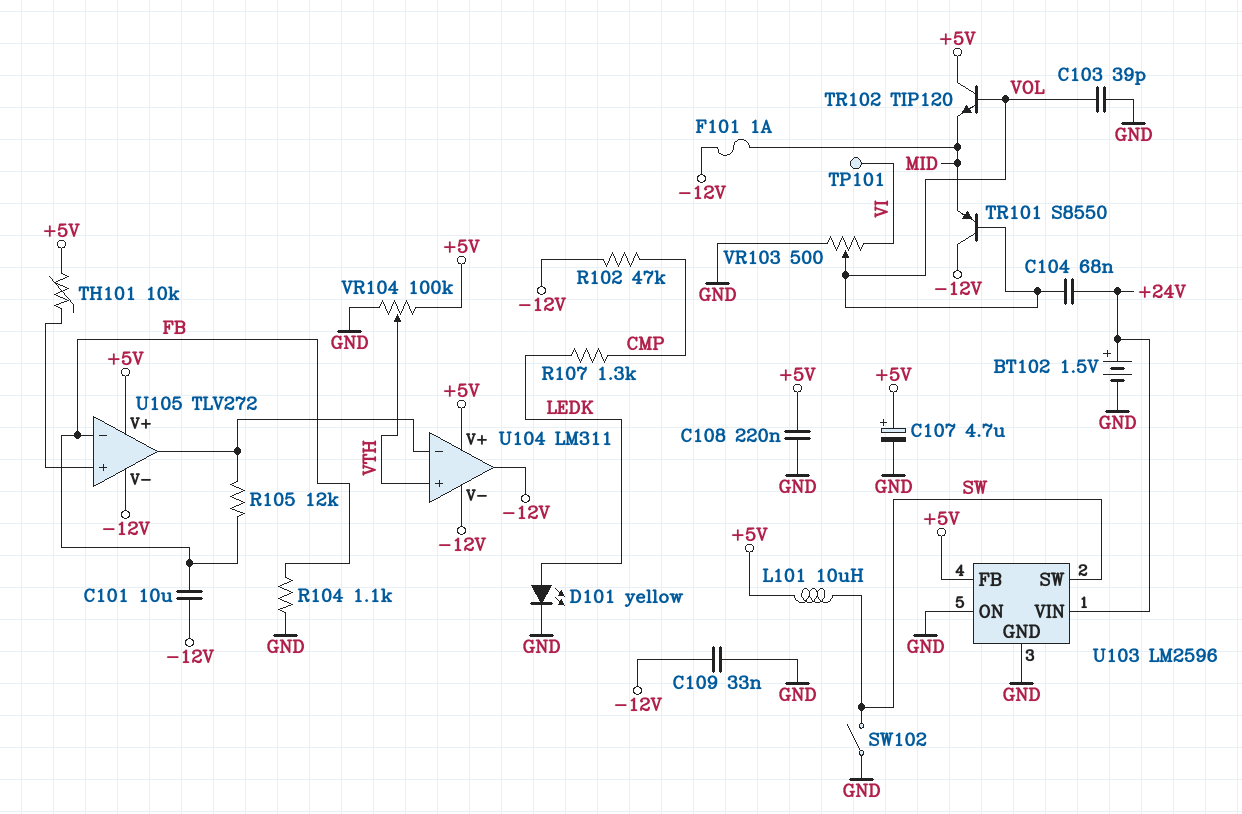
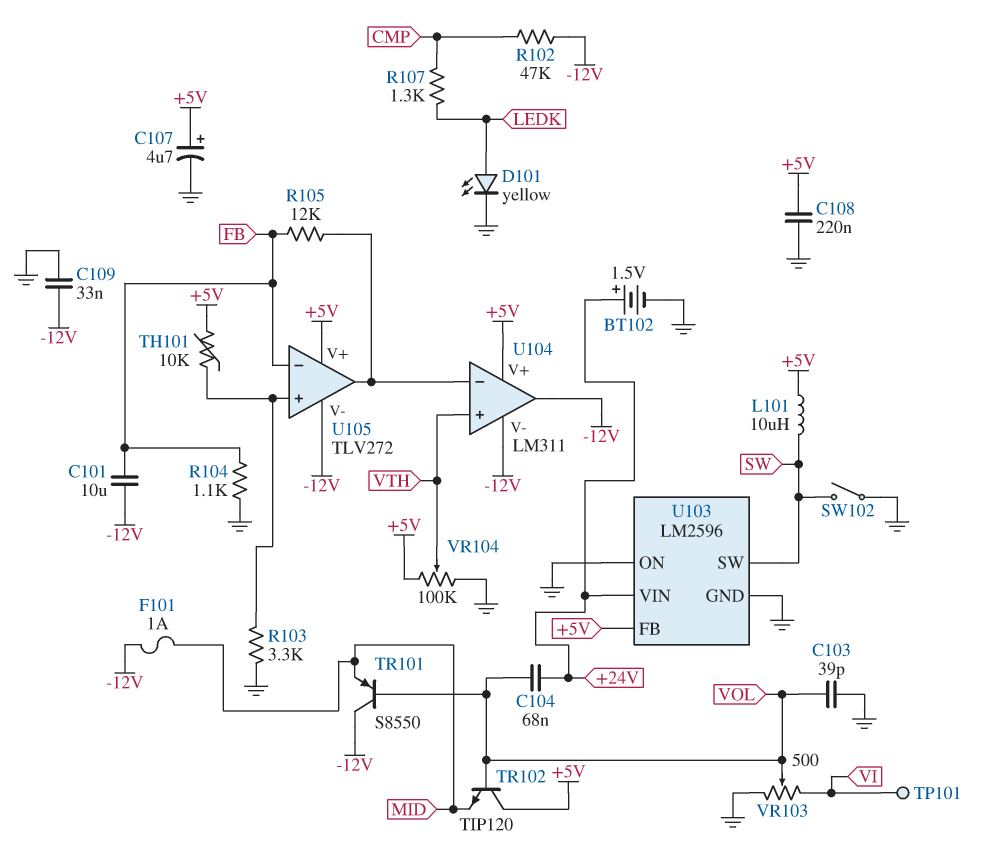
R103: none -> 3.3k (GND, U105/in+)

